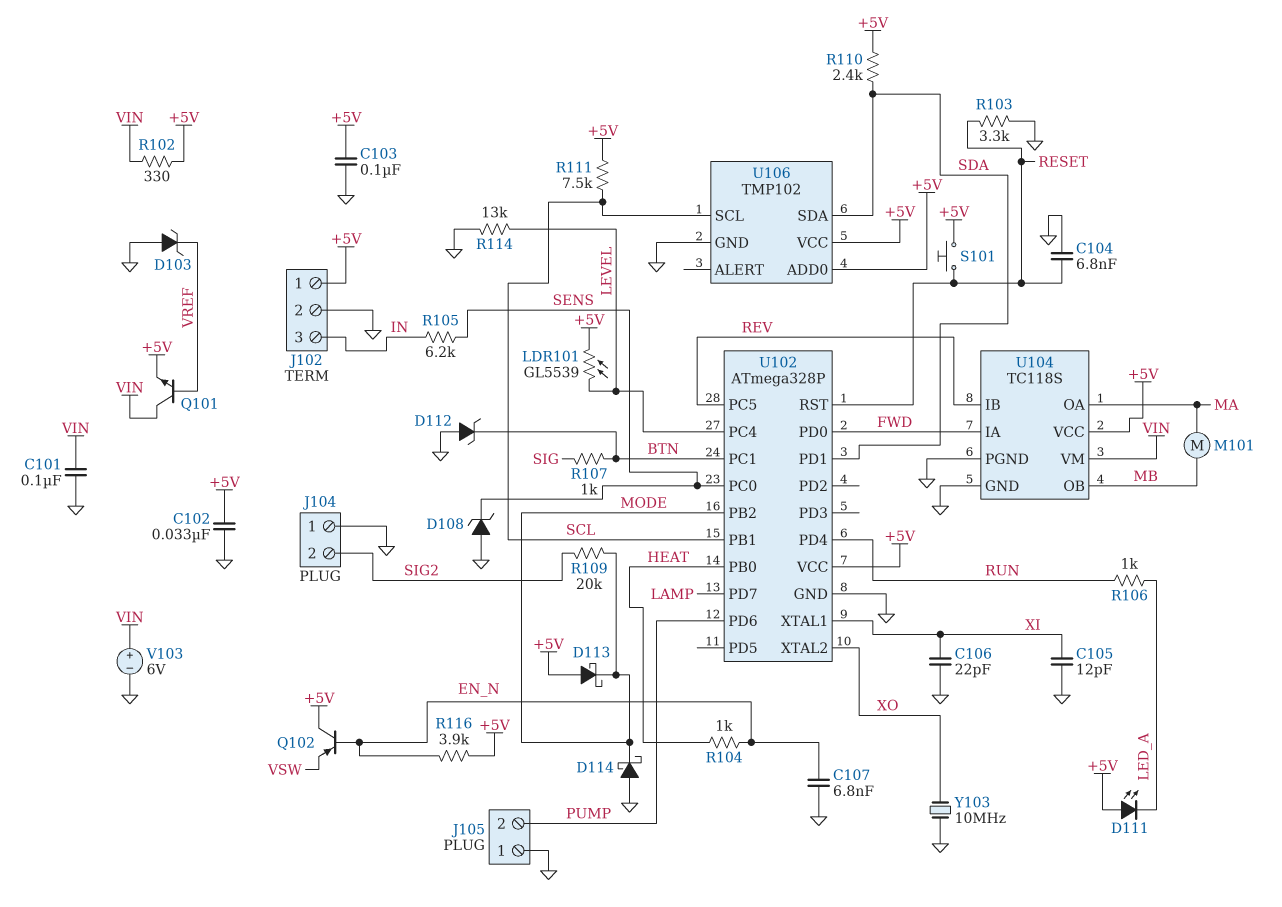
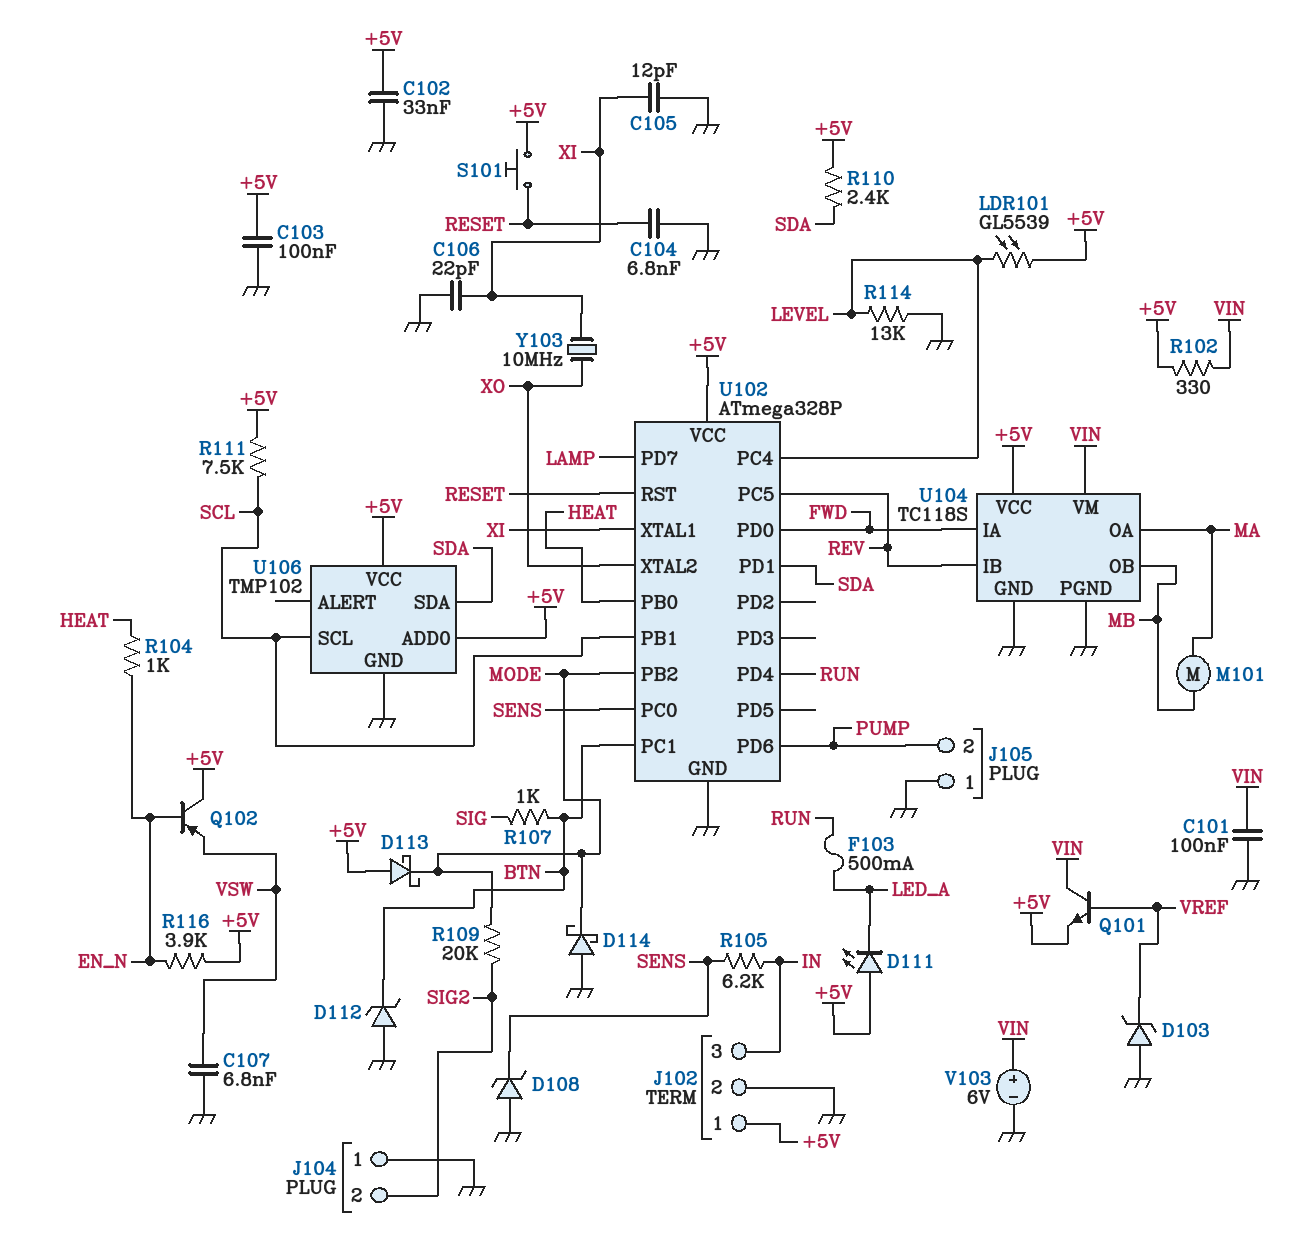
C107: 6.8nF (EN_N, GND) -> 6.8nF (GND, VSW)
F103: none -> 500mA (LED_A, RUN)
R103: 3.3k (GND, RESET) -> none
R106: 1k (LED_A, RUN) -> none
Y103: 10MHz (GND, XO) -> 10MHz (XI, XO)

